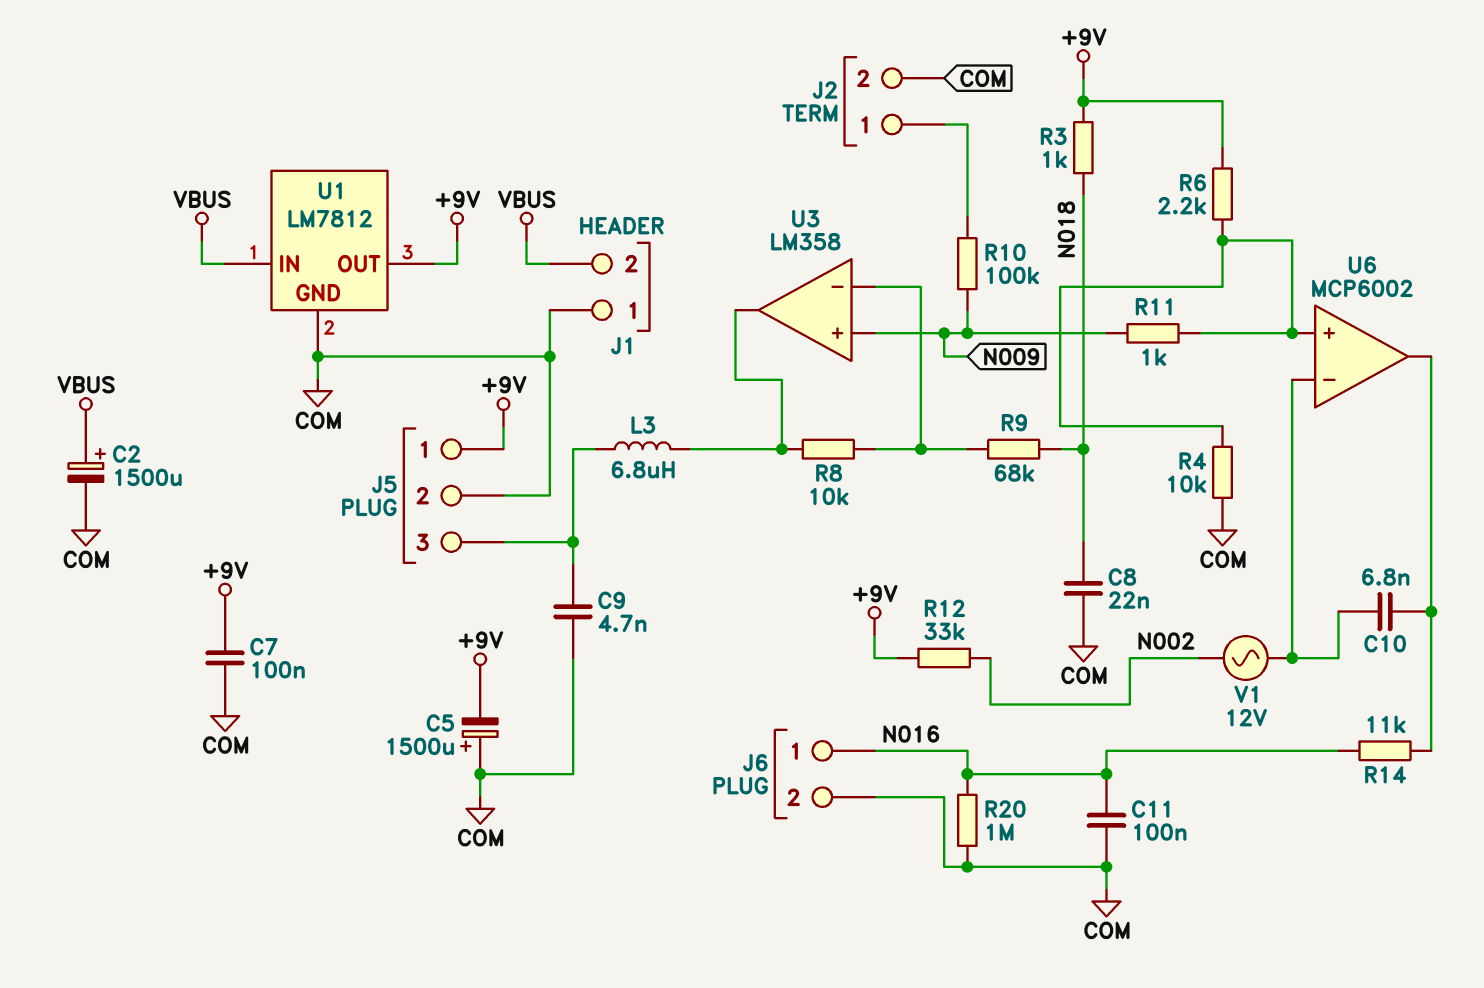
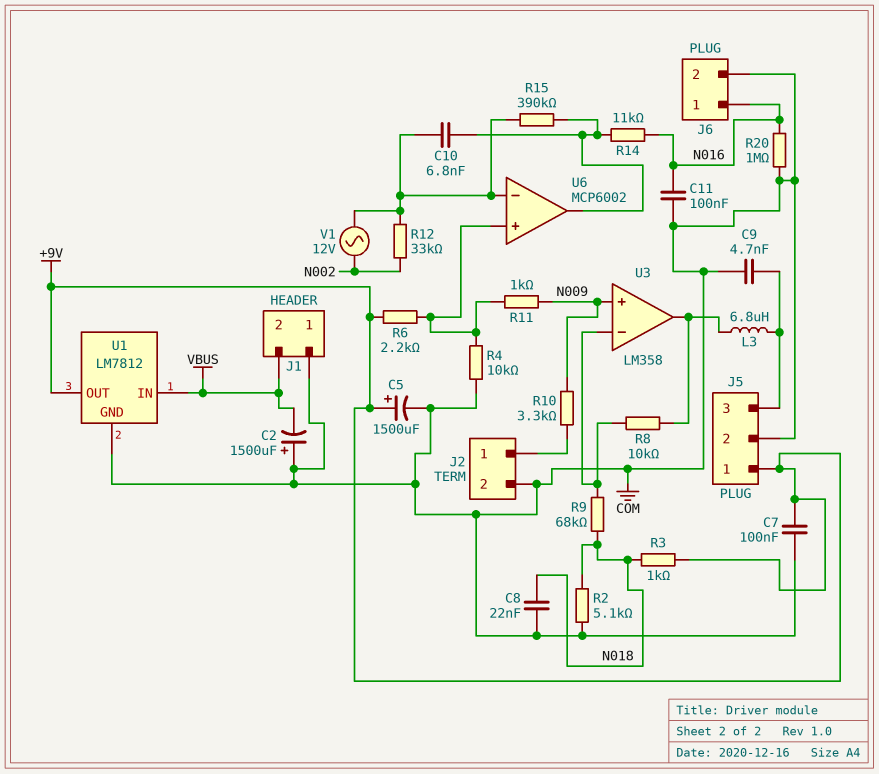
C2: 1500uF (plus VBUS, minus COM) -> 1500uF (plus COM, minus VBUS)
C5: 1500uF (plus COM, minus +9V) -> 1500uF (plus +9V, minus COM)
R2: none -> 5.1k (COM, N018)
R10: 100k (J2/1, N009) -> 3.3k (J2/1, N009)
R12: 33k (+9V, N002) -> 33k (N002, U6/in-)
R15: none -> 390k (U6/in-, U6/out)

